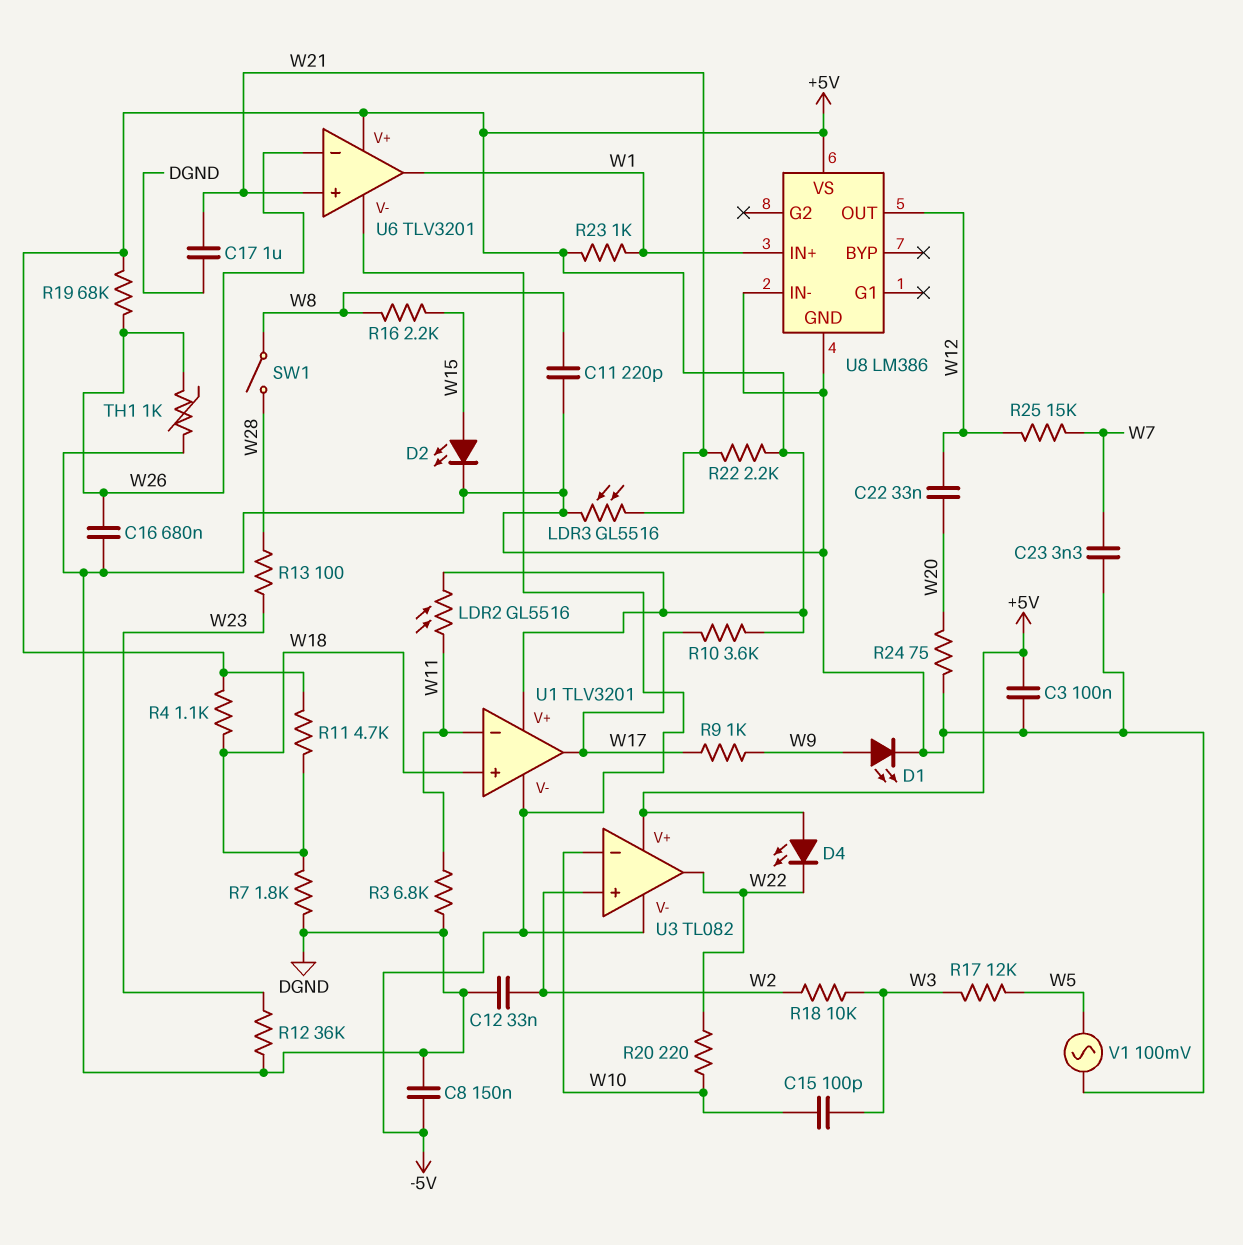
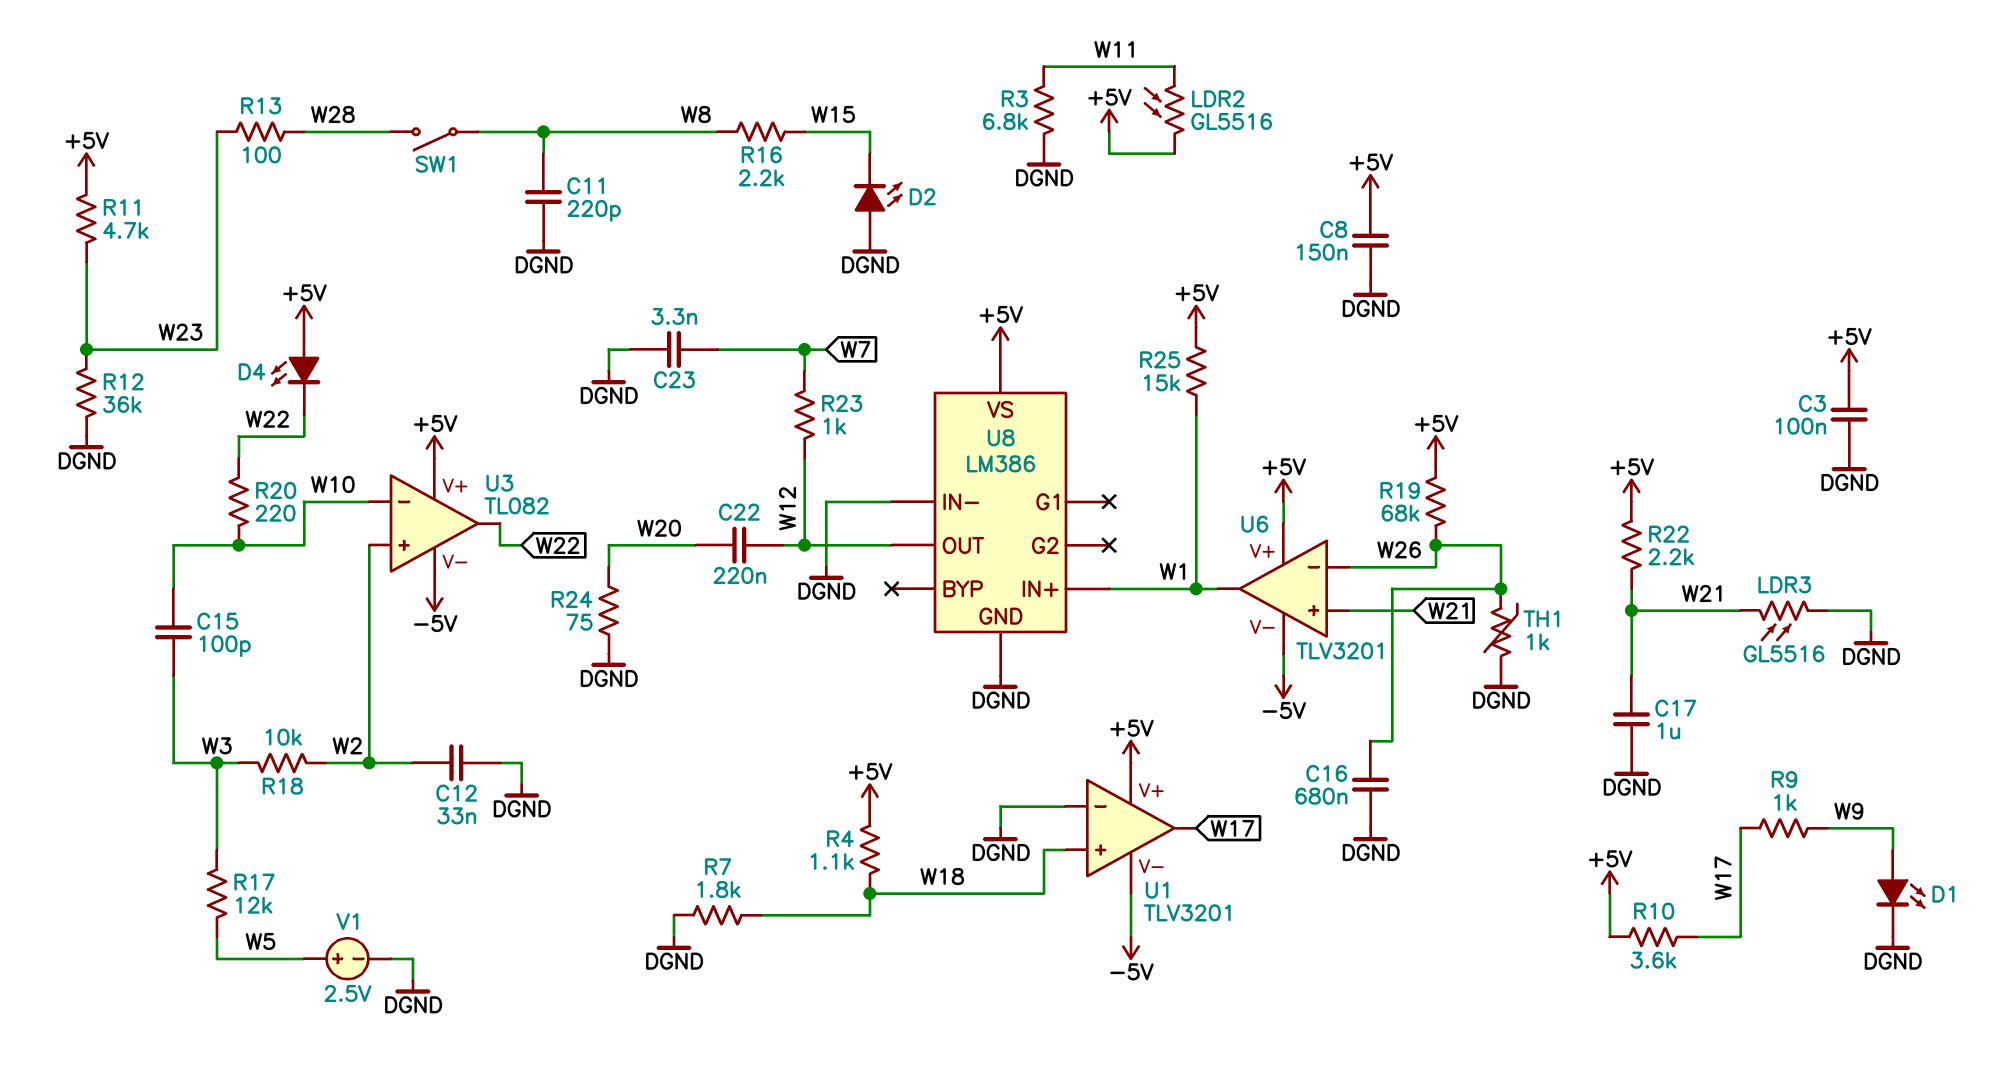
C8: 150nF (-5V, DGND) -> 150nF (+5V, DGND)
C22: 33nF (W12, W20) -> 220nF (W12, W20)
D2: LED (A W15, K DGND) -> LED (A DGND, K W15)
R11: 4.7k (+5V, W18) -> 4.7k (+5V, W23)
R23: 1k (+5V, W1) -> 1k (W7, W12)
R25: 15k (W7, W12) -> 15k (+5V, W1)
U1 pin in-: W11 -> DGND
V1: AC 100mV (DGND, W5) -> 2.5V (plus W5, minus DGND)

